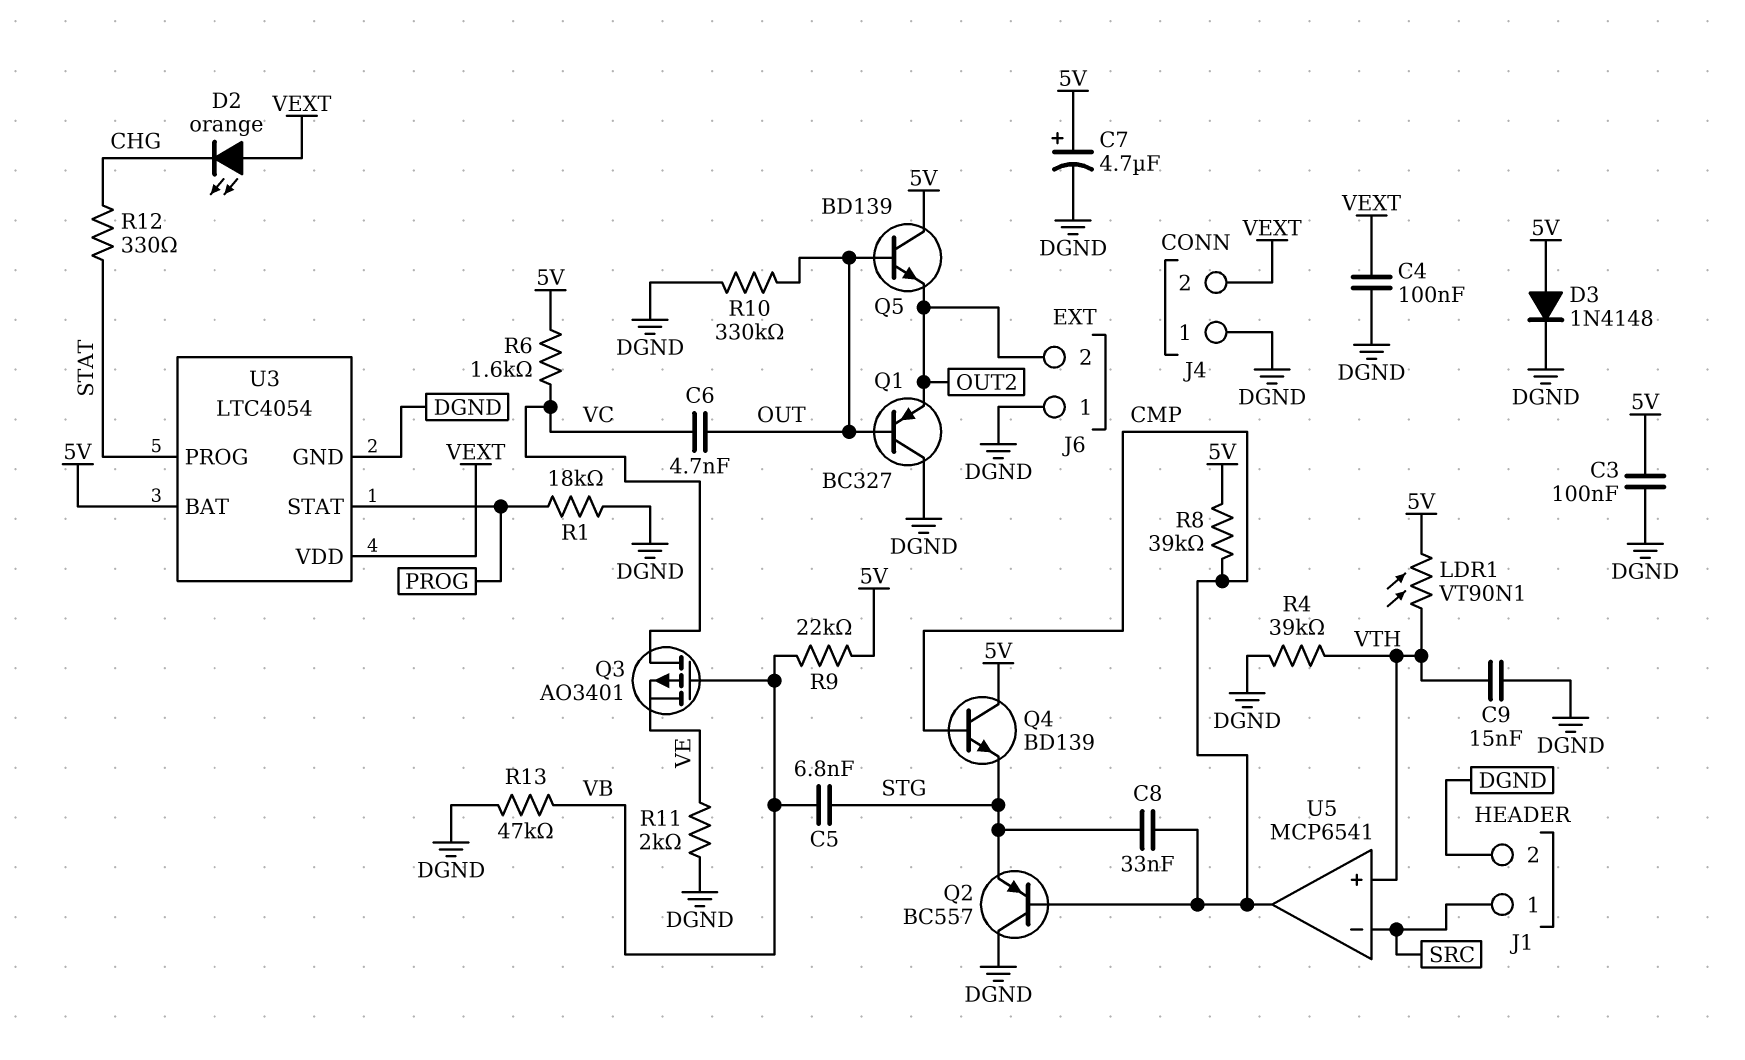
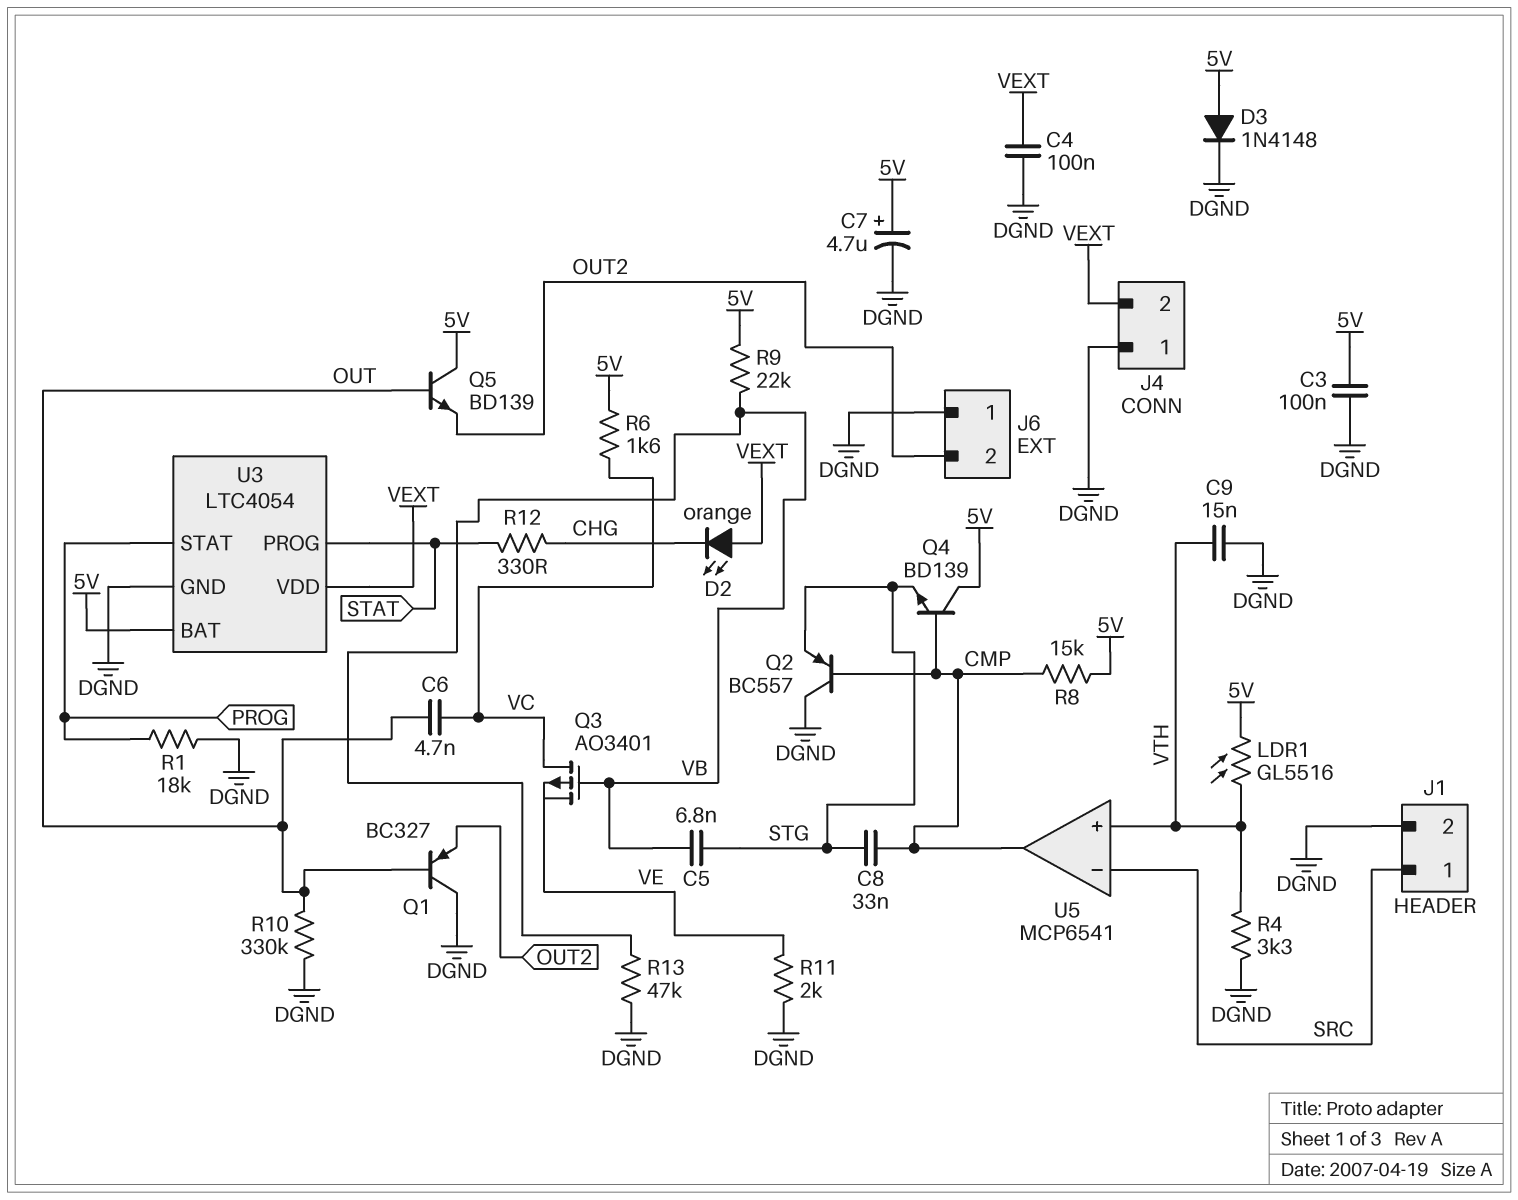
LDR1: VT90N1 (5V, VTH) -> GL5516 (5V, VTH)
R4: 39k (DGND, VTH) -> 3.3k (DGND, VTH)
R8: 39k (5V, CMP) -> 15k (5V, CMP)

